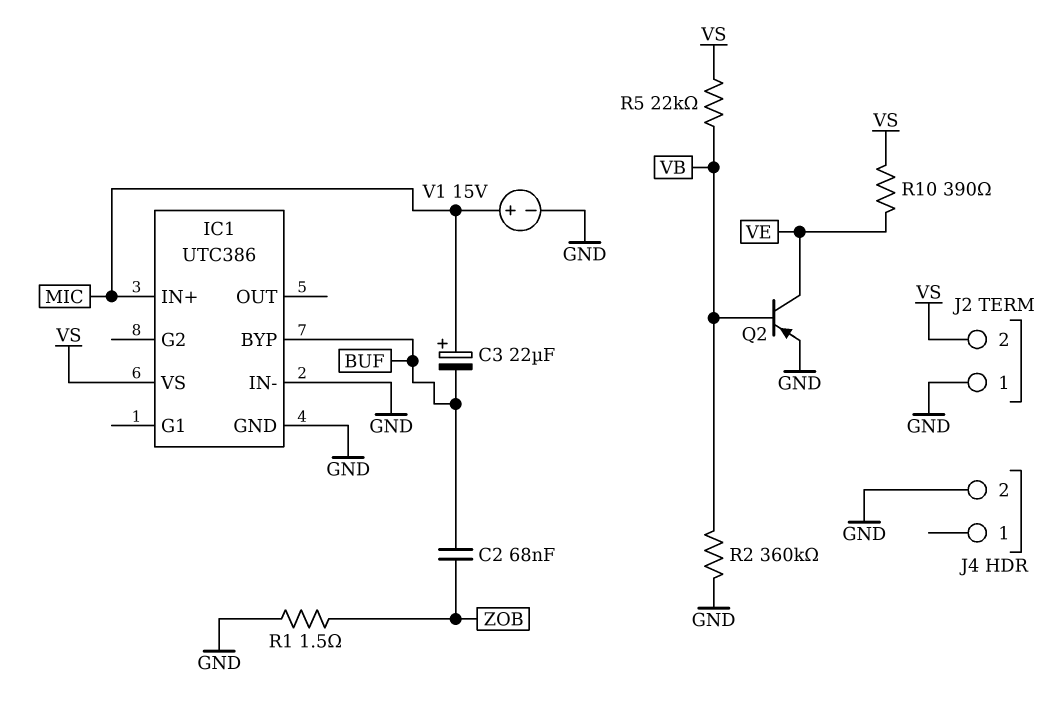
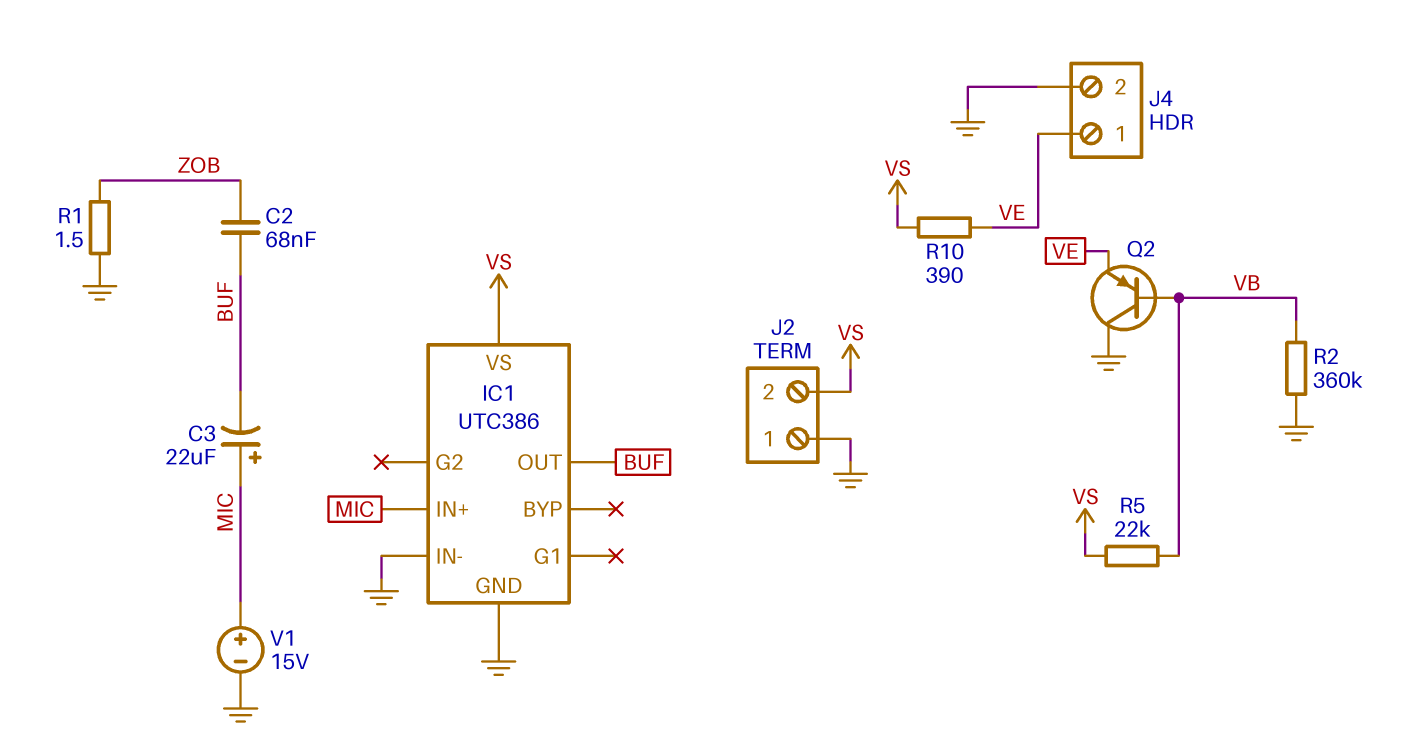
IC1 pin BYP: BUF -> none
IC1 pin OUT: none -> BUF
J4 pin 1: none -> VE
Q2: PNP (B VB, C VE, E GND) -> PNP (B VB, C GND, E VE)

